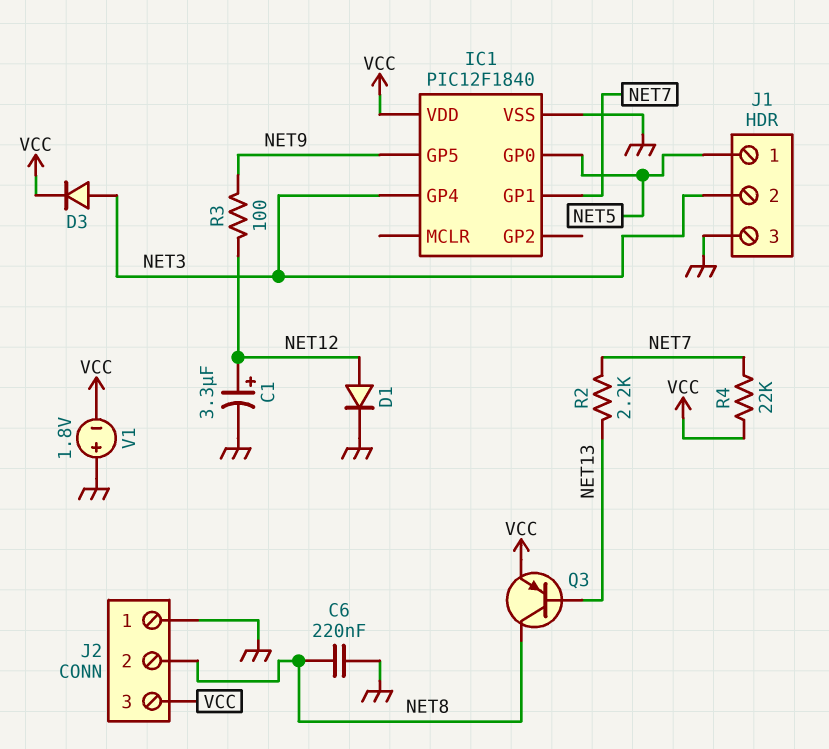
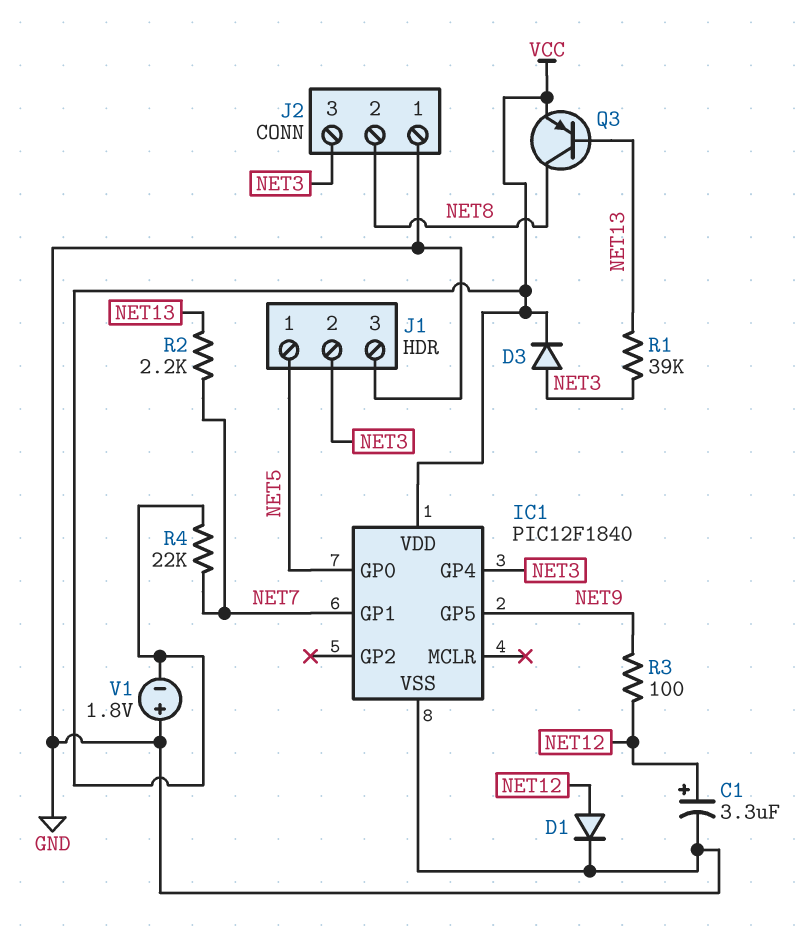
C6: 220nF (GND, NET8) -> none
J2 pin 3: VCC -> NET3
R1: none -> 39k (NET3, NET13)

